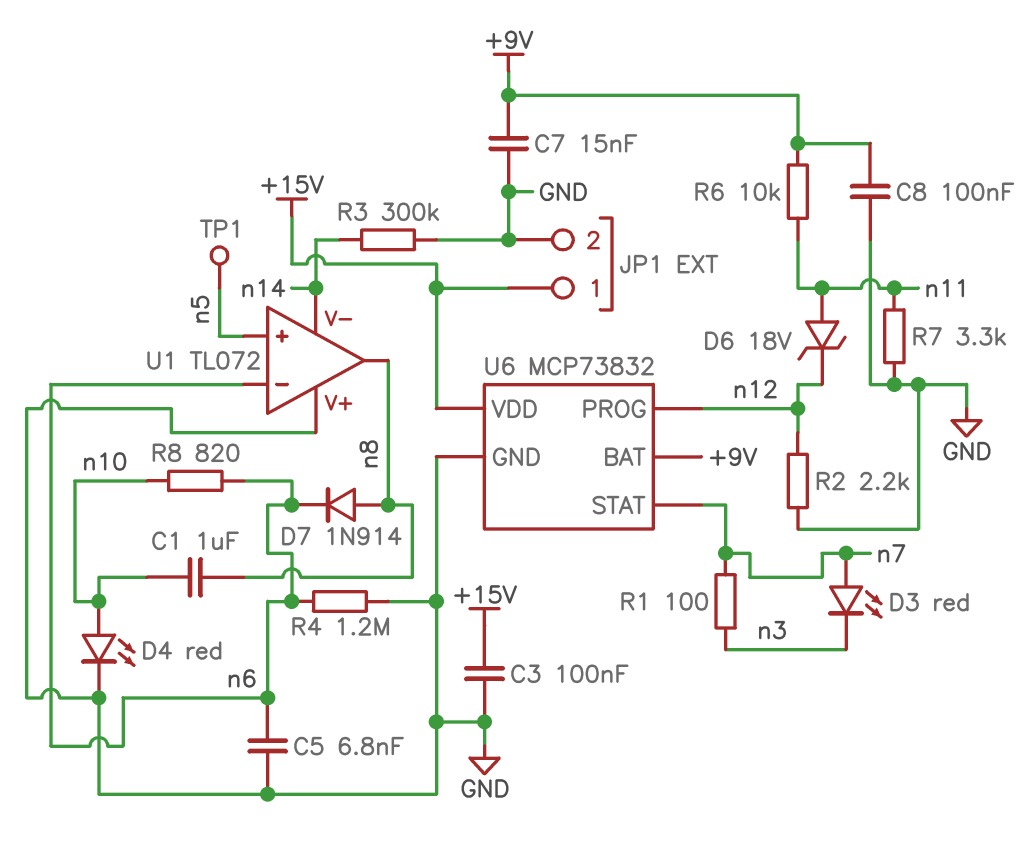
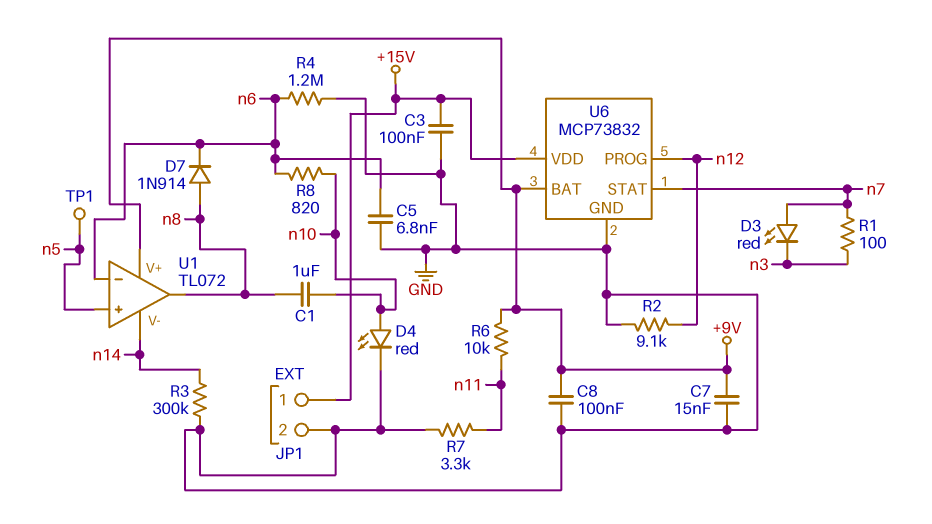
D6: zener 18V (A n11, K n12) -> none
R2: 2.2k (GND, n12) -> 9.1k (GND, n12)
U1 pin V+: GND -> +9V

